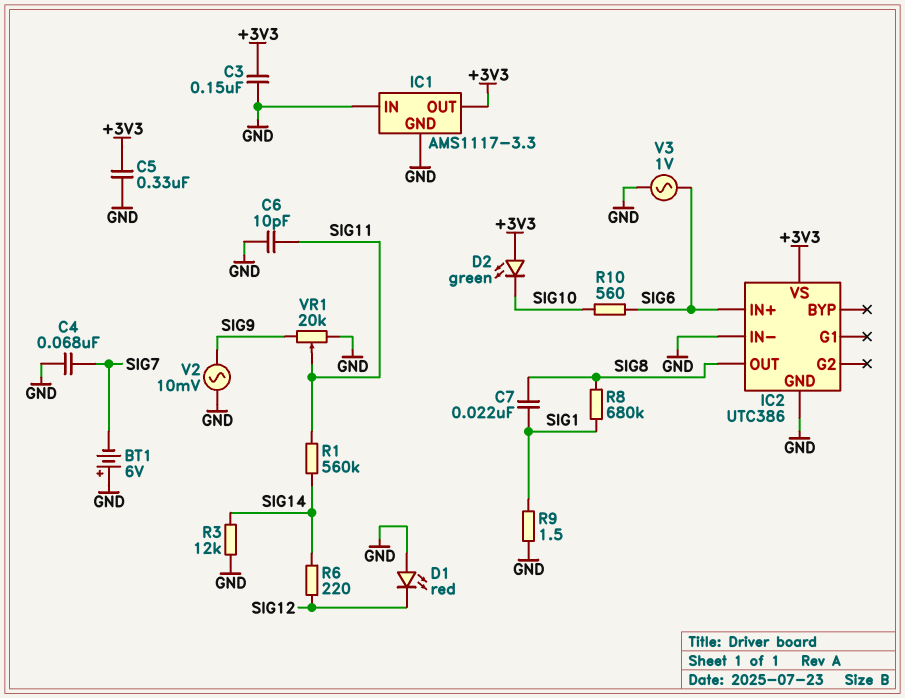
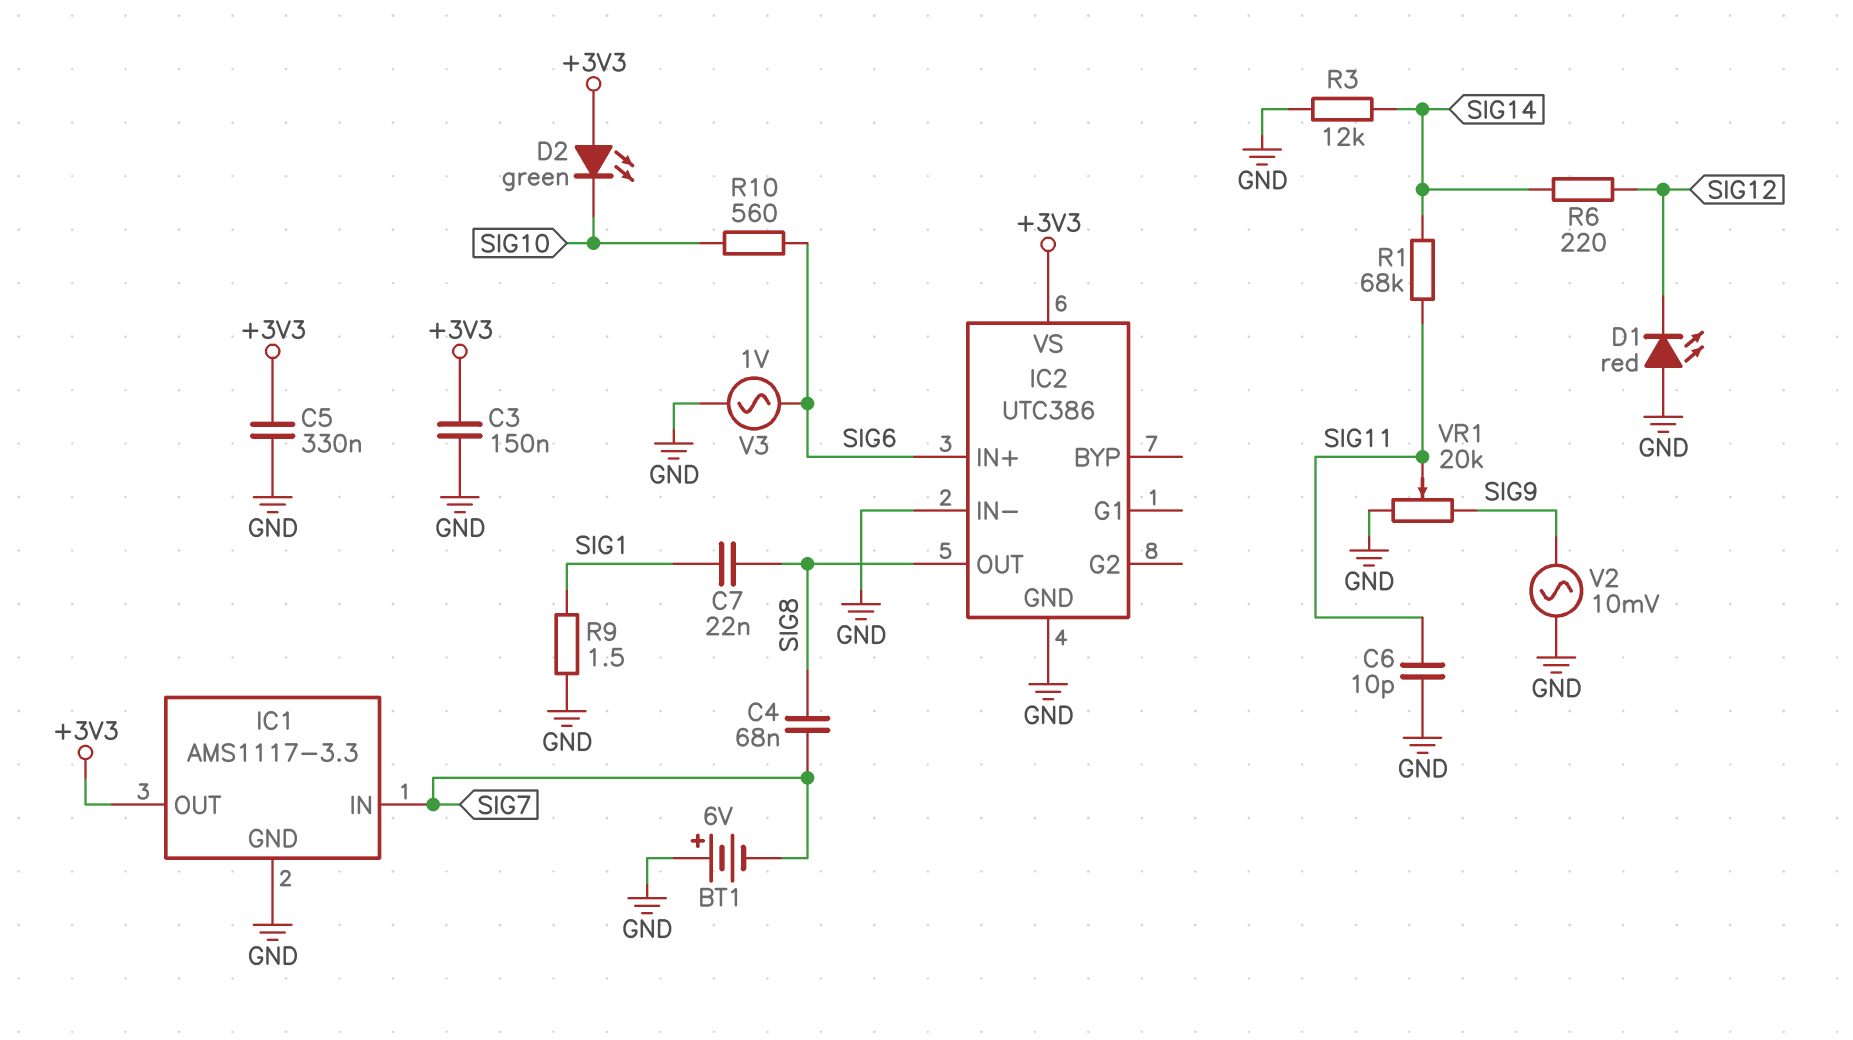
C4: 68nF (GND, SIG7) -> 68nF (SIG7, SIG8)
IC1 pin IN: GND -> SIG7
R1: 560k (SIG11, SIG14) -> 68k (SIG11, SIG14)
R8: 680k (SIG1, SIG8) -> none

